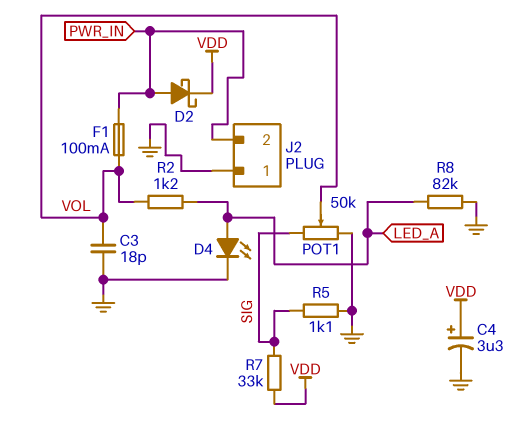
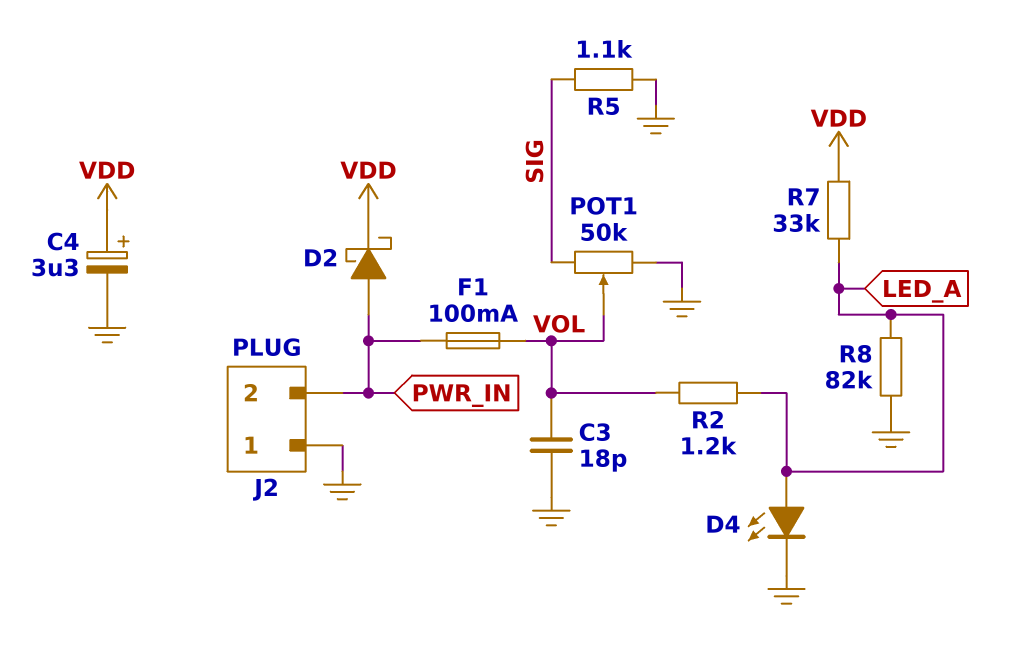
R7: 33k (SIG, VDD) -> 33k (LED_A, VDD)

